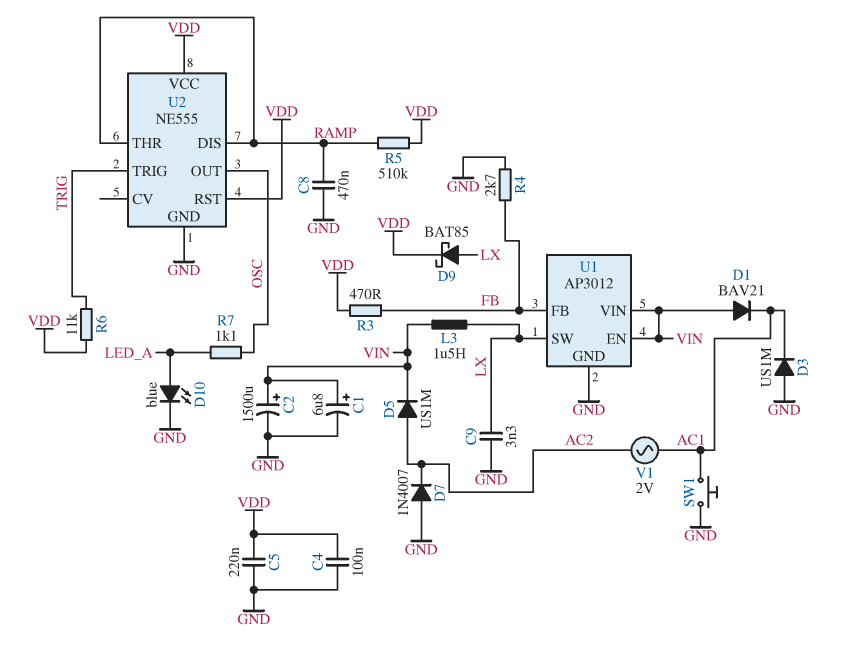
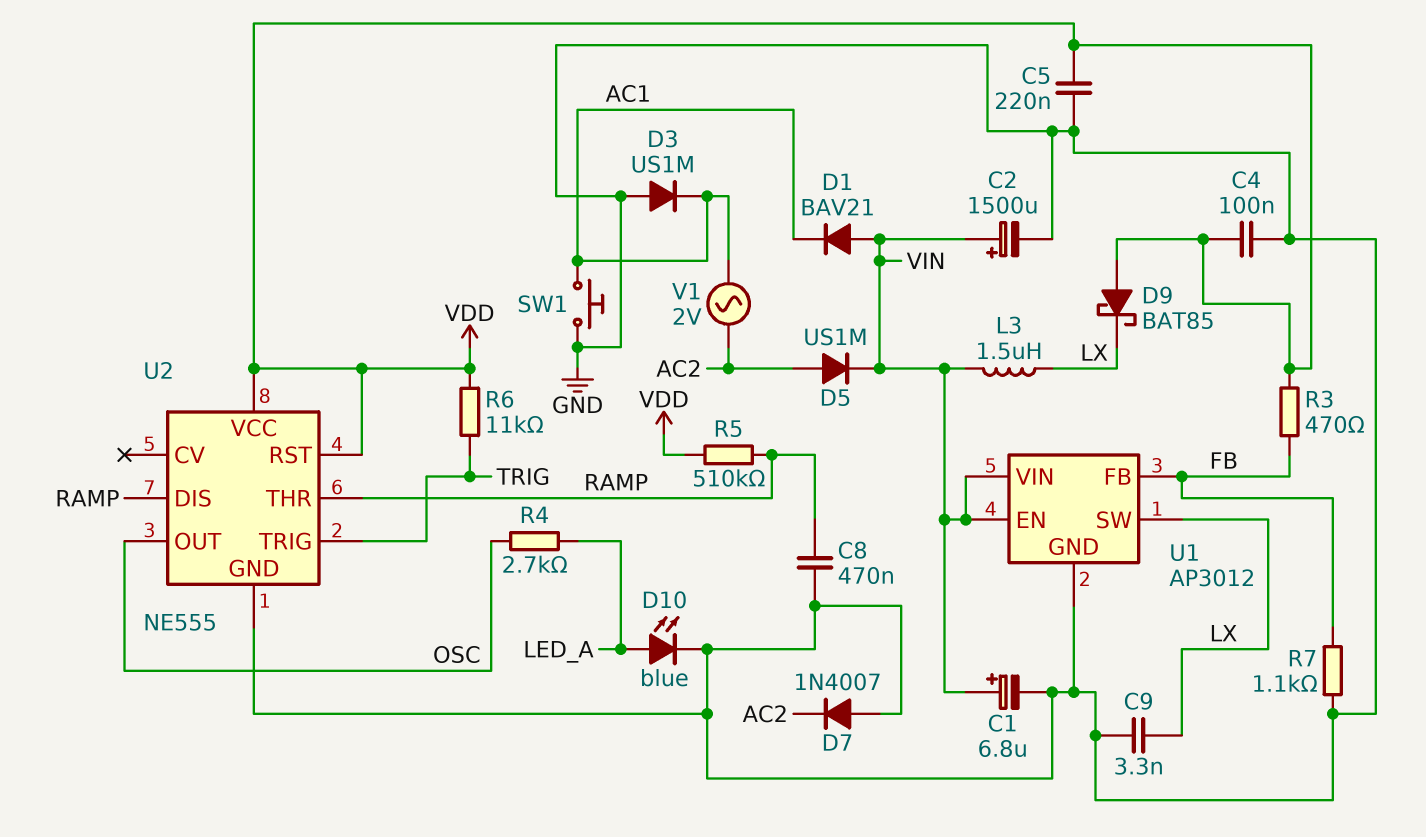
D9: schottky BAT85 (A LX, K VDD) -> schottky BAT85 (A VDD, K LX)
R4: 2.7k (FB, GND) -> 2.7k (LED_A, OSC)
R7: 1.1k (LED_A, OSC) -> 1.1k (FB, GND)

